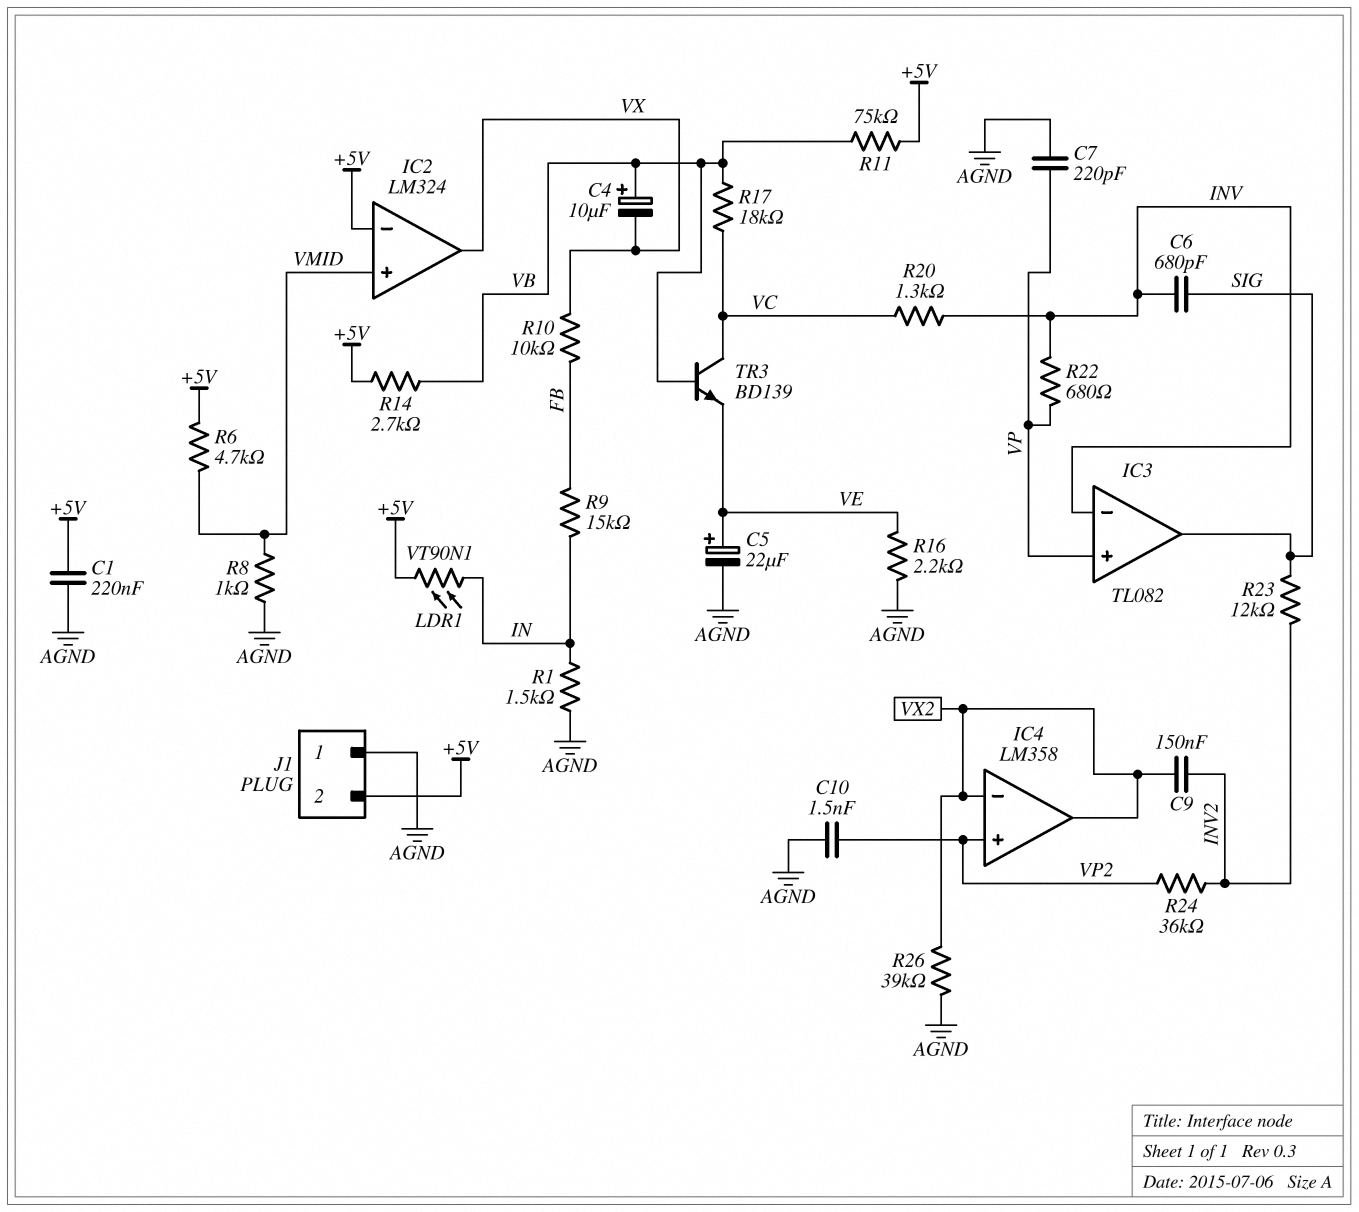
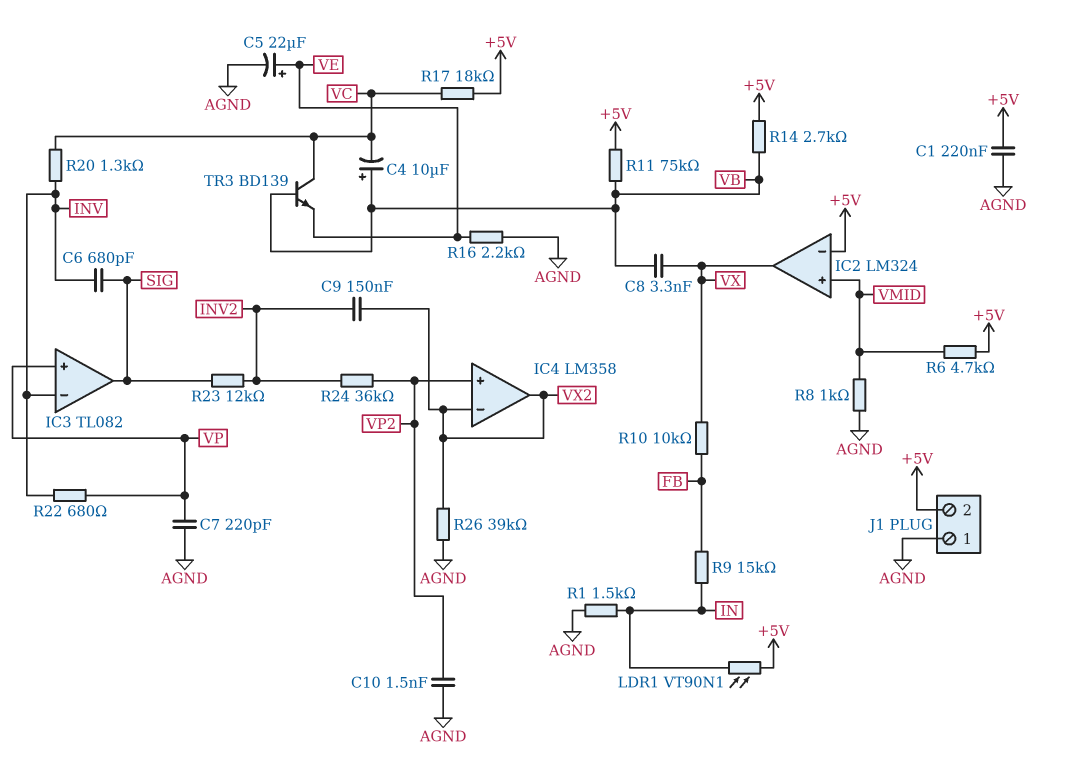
C4: 10uF (plus VB, minus VX) -> 10uF (plus VB, minus VC)
C8: none -> 3.3nF (VB, VX)
R17: 18k (VB, VC) -> 18k (+5V, VC)

